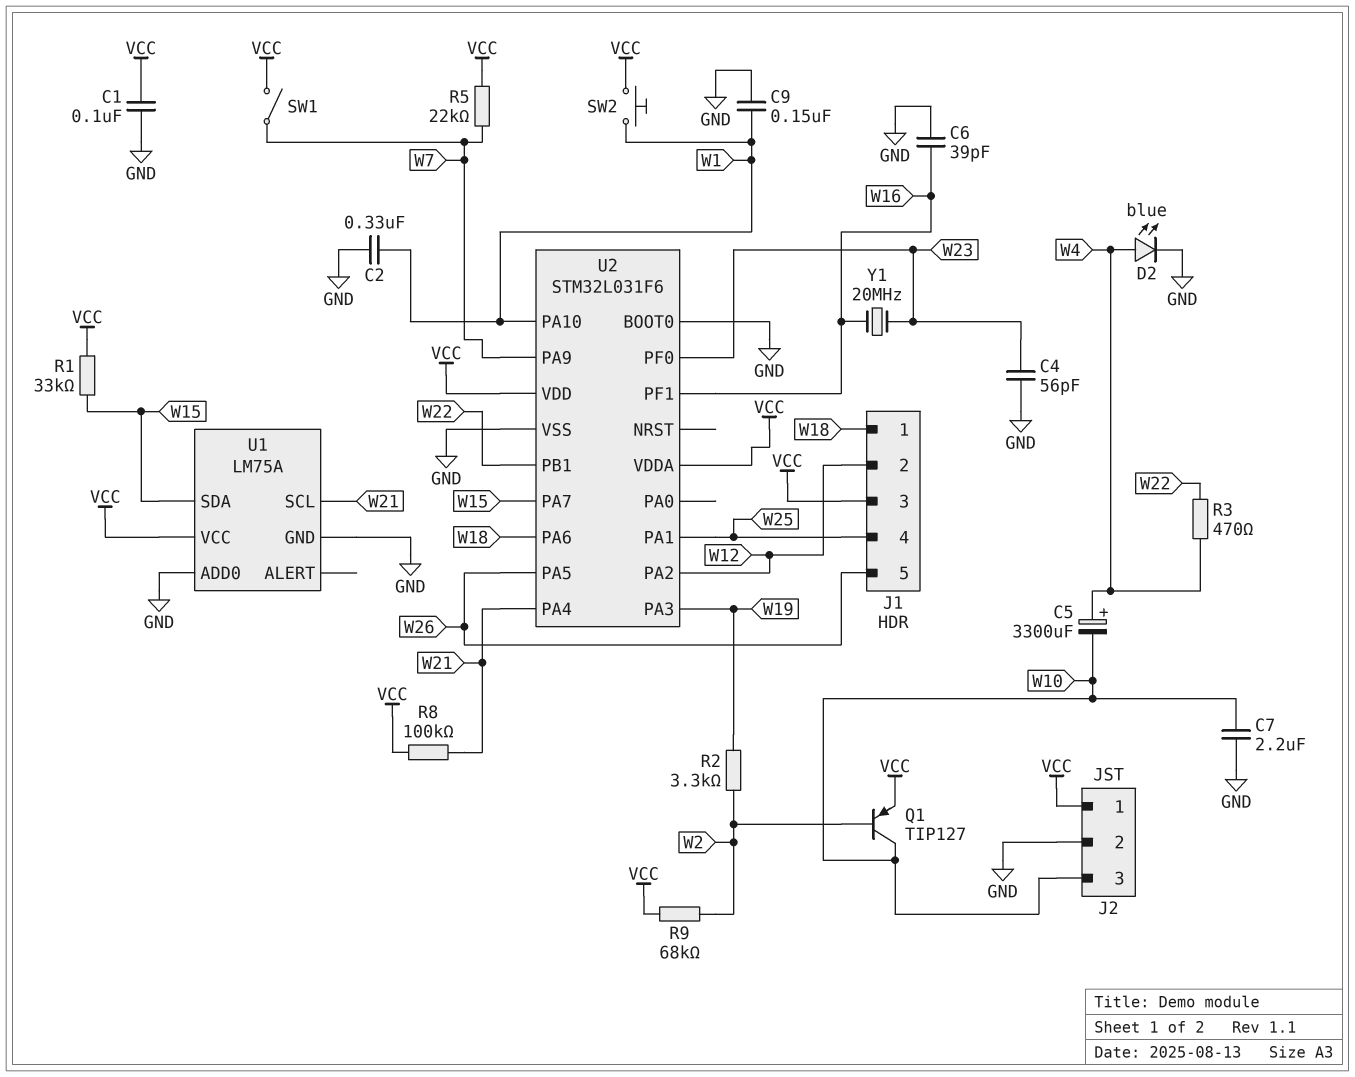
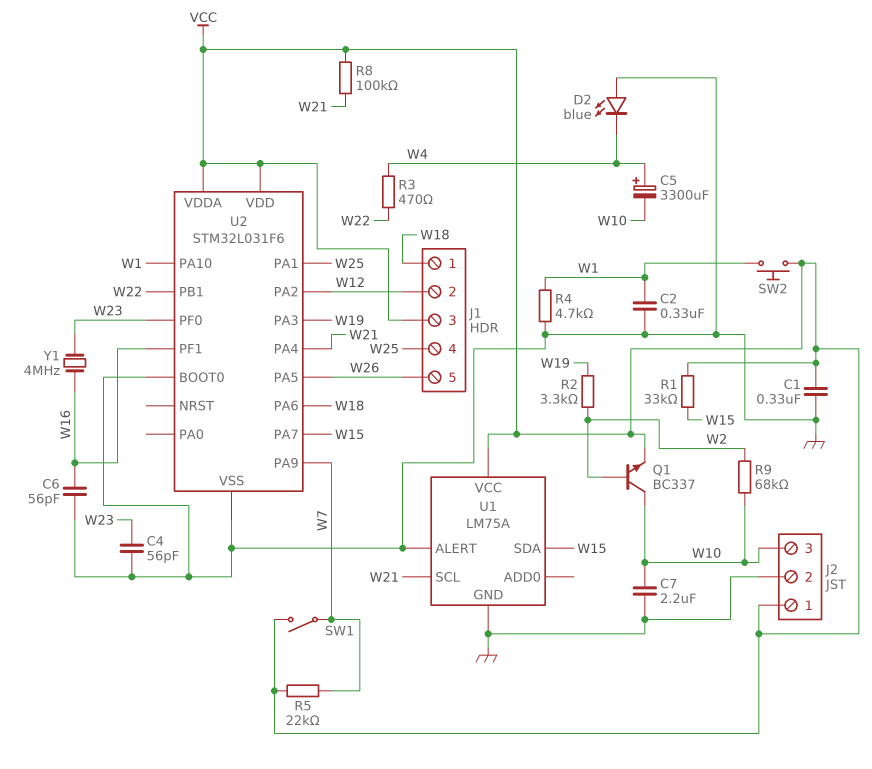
C1: 100nF (GND, VCC) -> 330nF (GND, VCC)
C6: 39pF (GND, W16) -> 56pF (GND, W16)
C9: 150nF (GND, W1) -> none
D2: LED blue (A W4, K GND) -> LED blue (A GND, K W4)
Q1: PNP TIP127 (B W2, C W10, E VCC) -> NPN BC337 (B W2, C W10, E VCC)
R4: none -> 4.7k (GND, W1)
R9: 68k (VCC, W2) -> 68k (W2, W10)
U1 pin ADD0: GND -> none
U1 pin ALERT: none -> GND
Y1: 20MHz (W16, W23) -> 4MHz (W16, W23)

